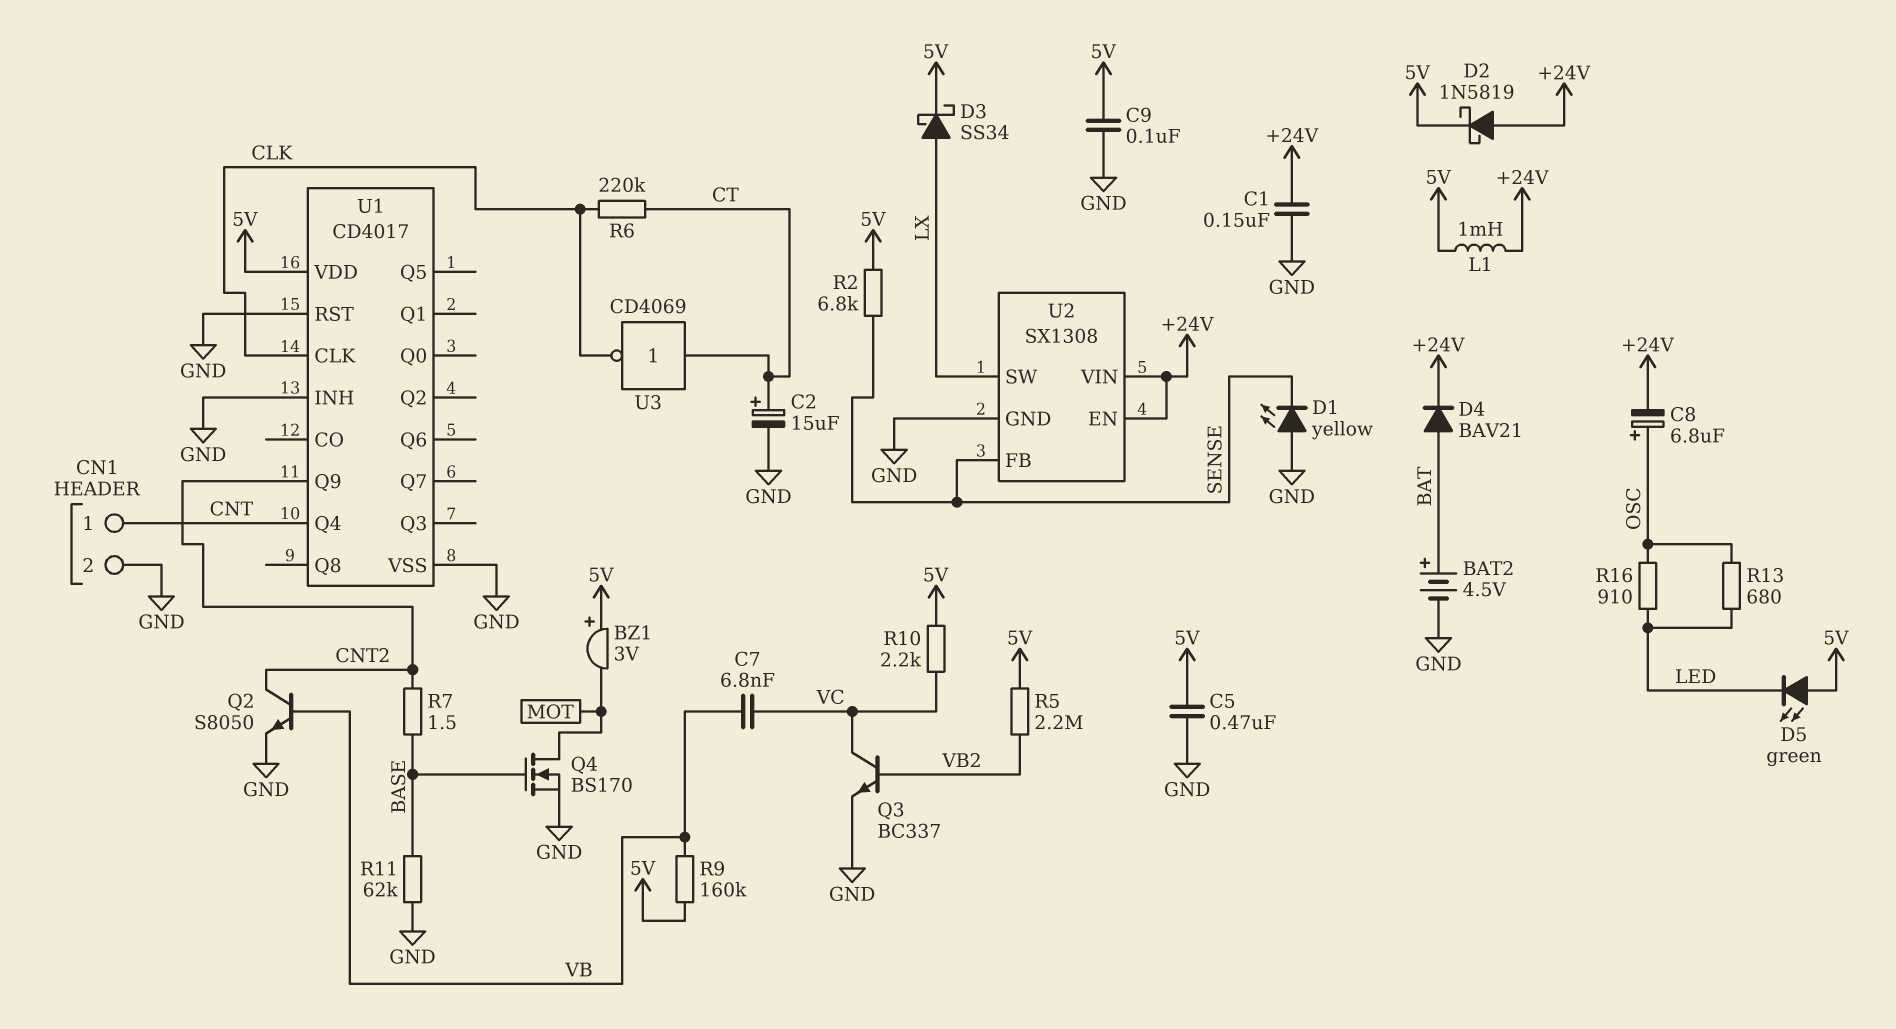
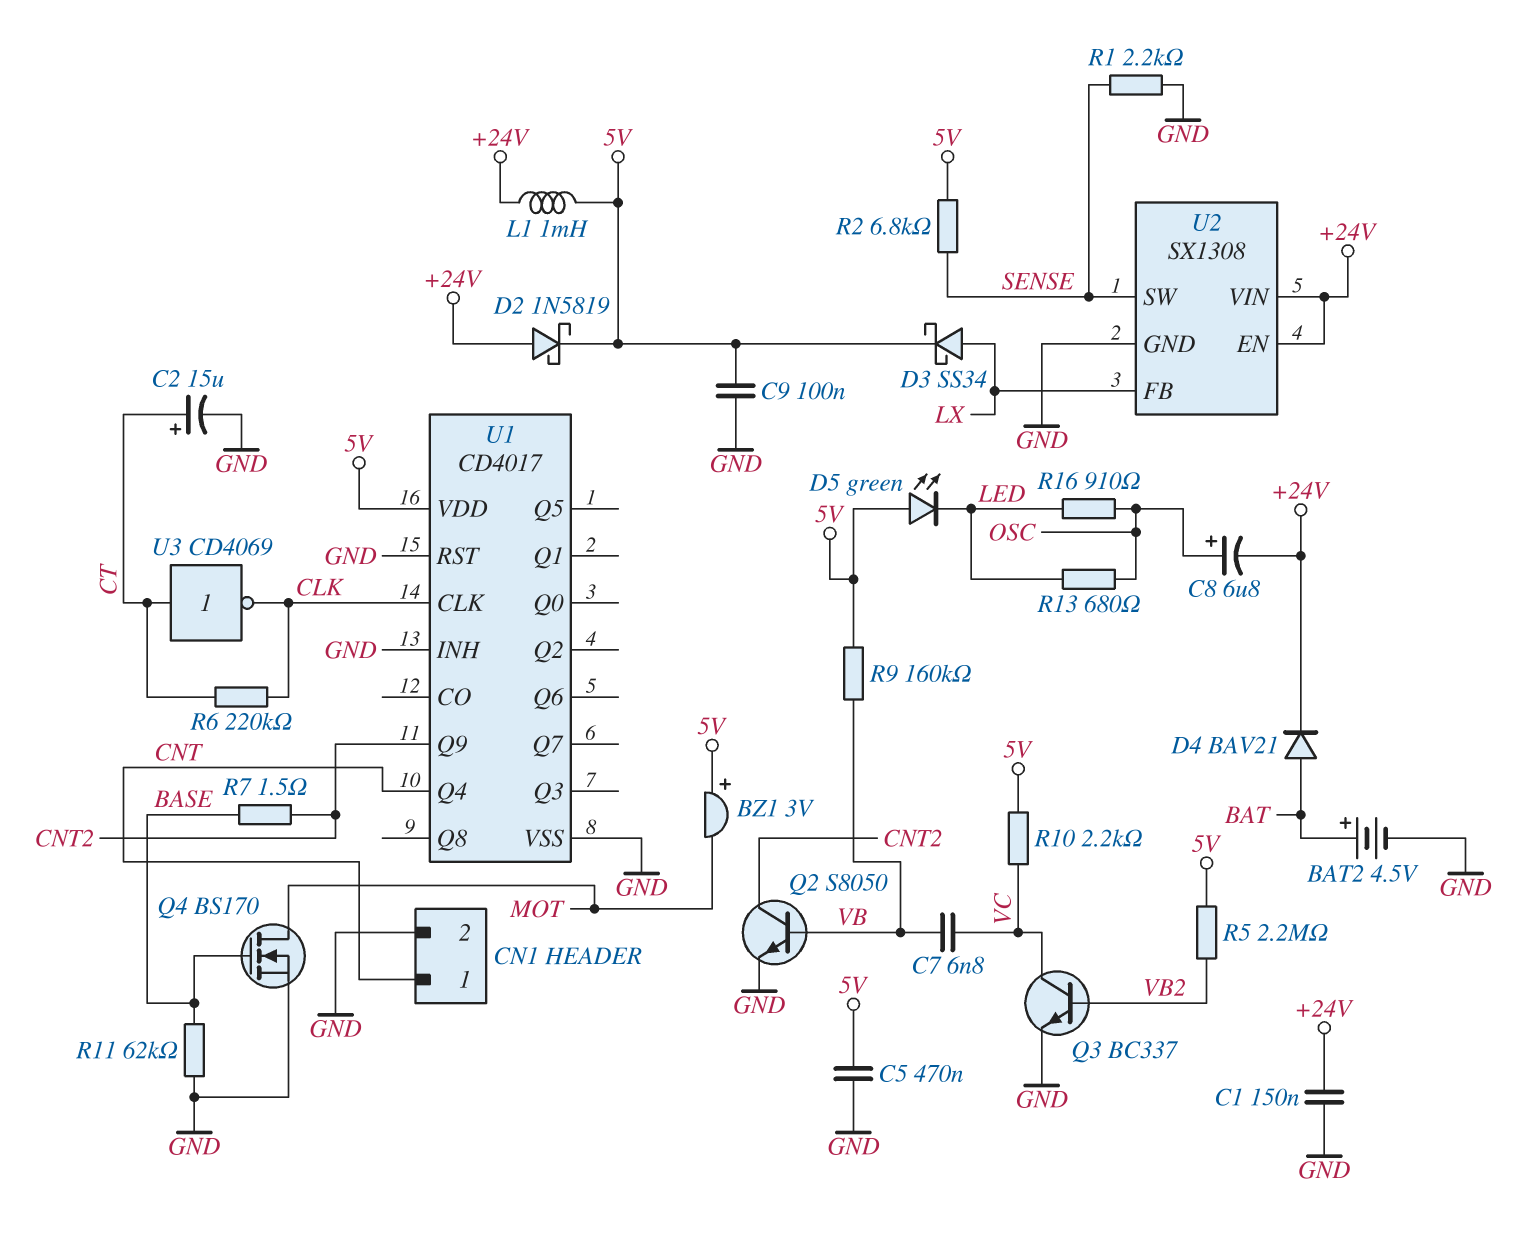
D1: LED yellow (A GND, K SENSE) -> none
R1: none -> 2.2k (GND, SENSE)
U2 pin FB: SENSE -> LX
U2 pin SW: LX -> SENSE

